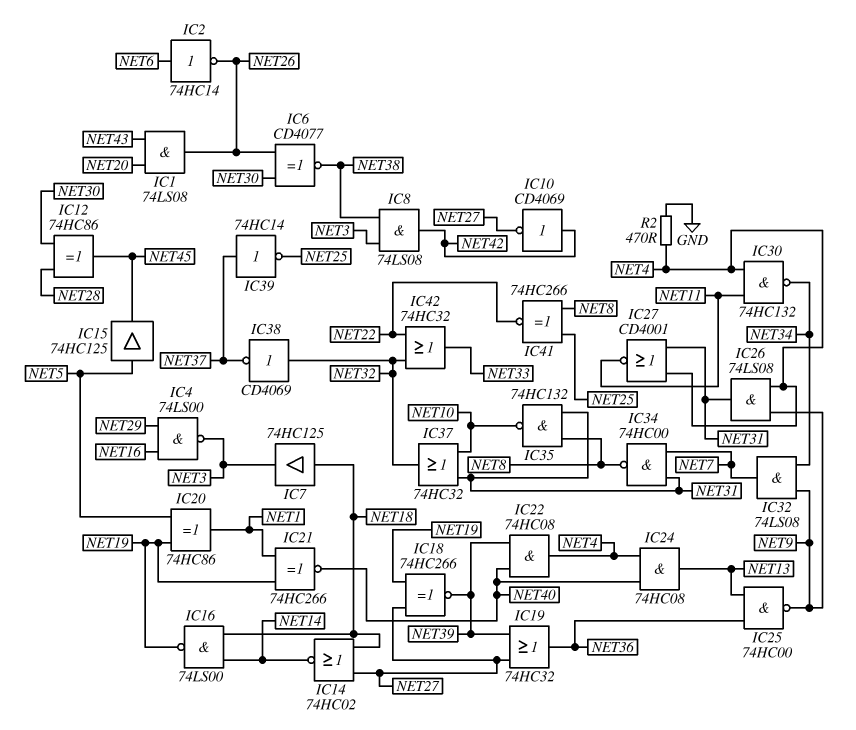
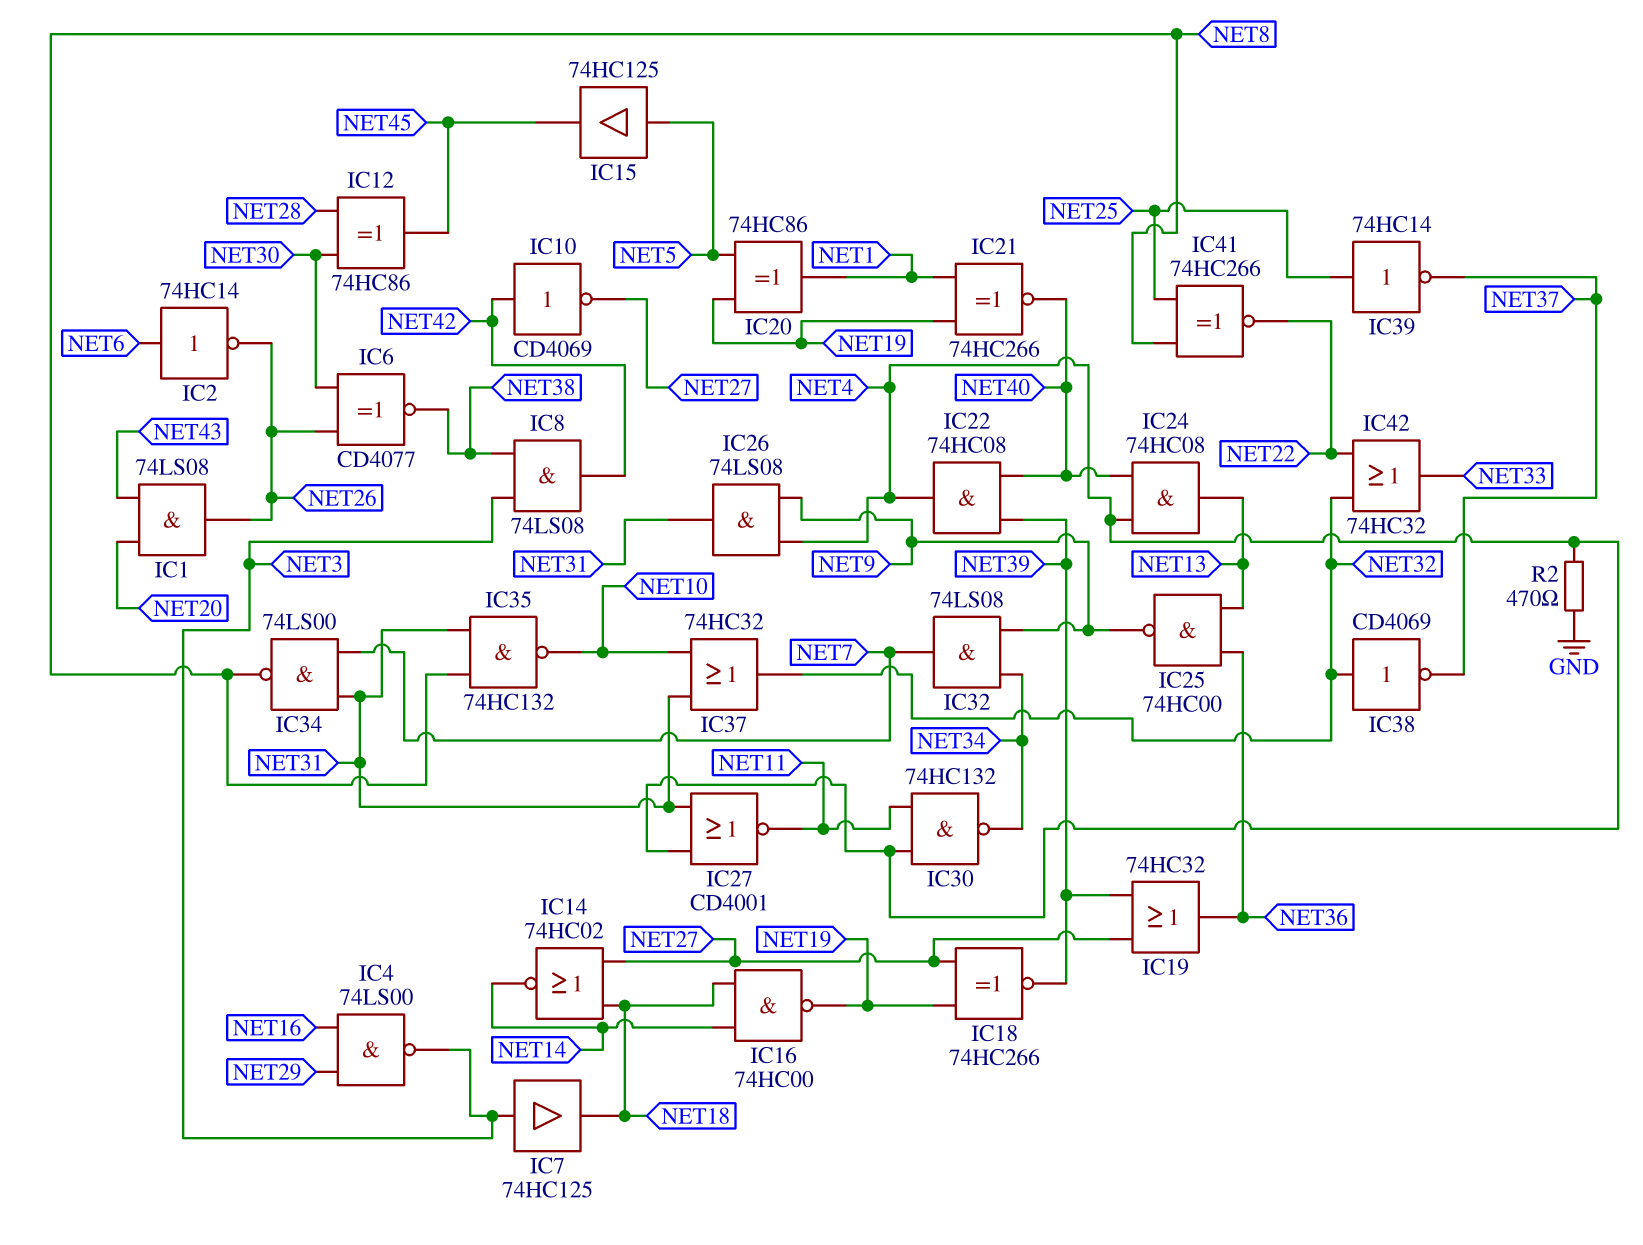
IC7: buffer 74HC125 (in NET18, out NET3) -> buffer 74HC125 (in NET3, out NET18)
IC16: NAND 74LS00 (in NET14, in NET18, out NET19) -> NAND 74HC00 (in NET14, in NET18, out NET19)
IC34: NAND 74HC00 (in NET7, in NET31, out NET8) -> NAND 74LS00 (in NET7, in NET31, out NET8)
IC39: NOT 74HC14 (in NET37, out NET25) -> NOT 74HC14 (in NET25, out NET37)

